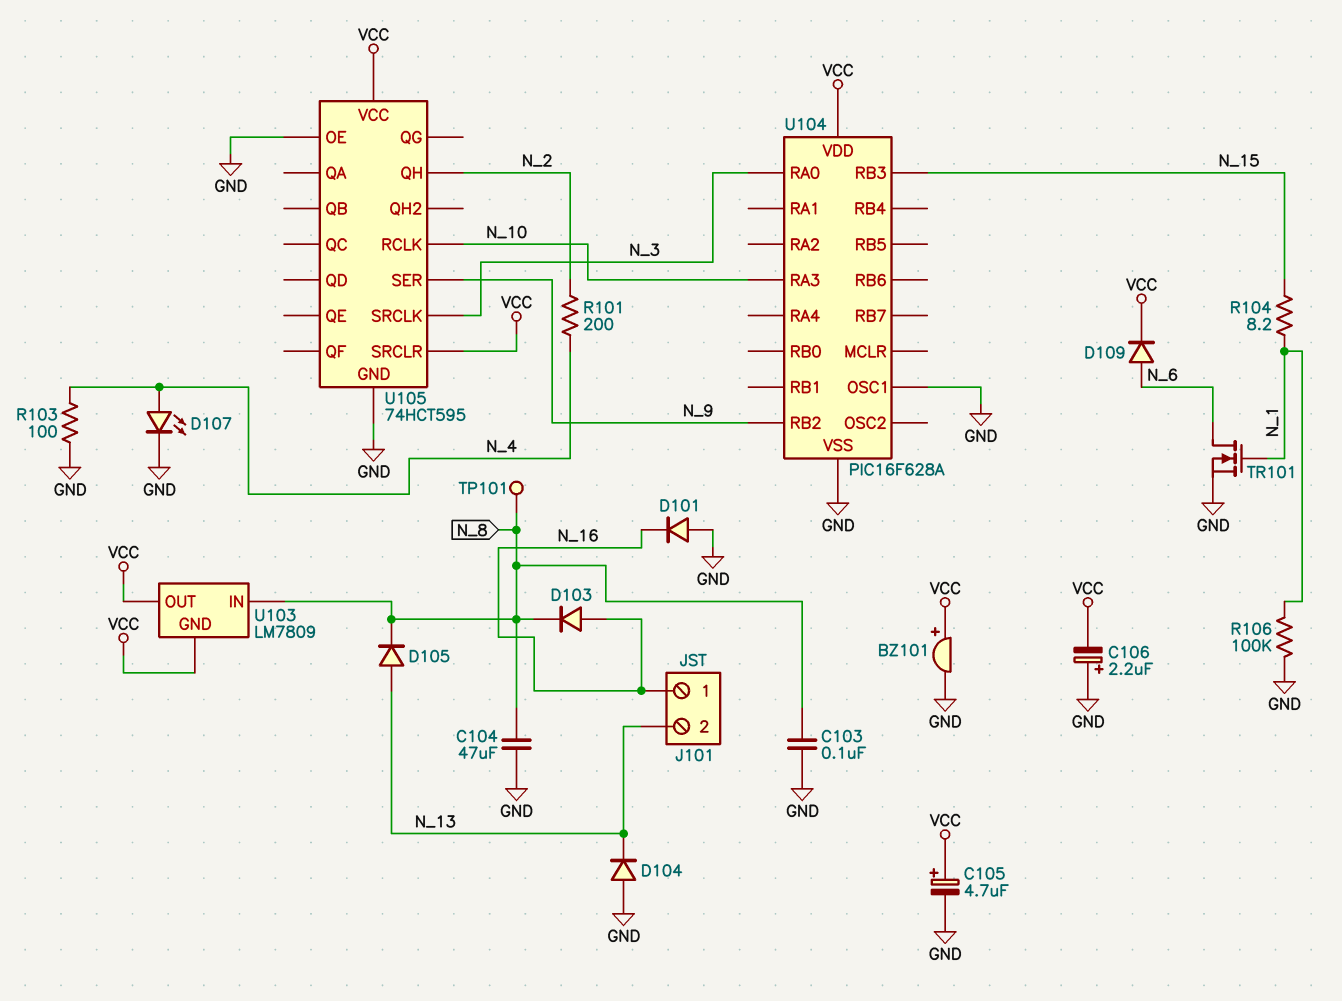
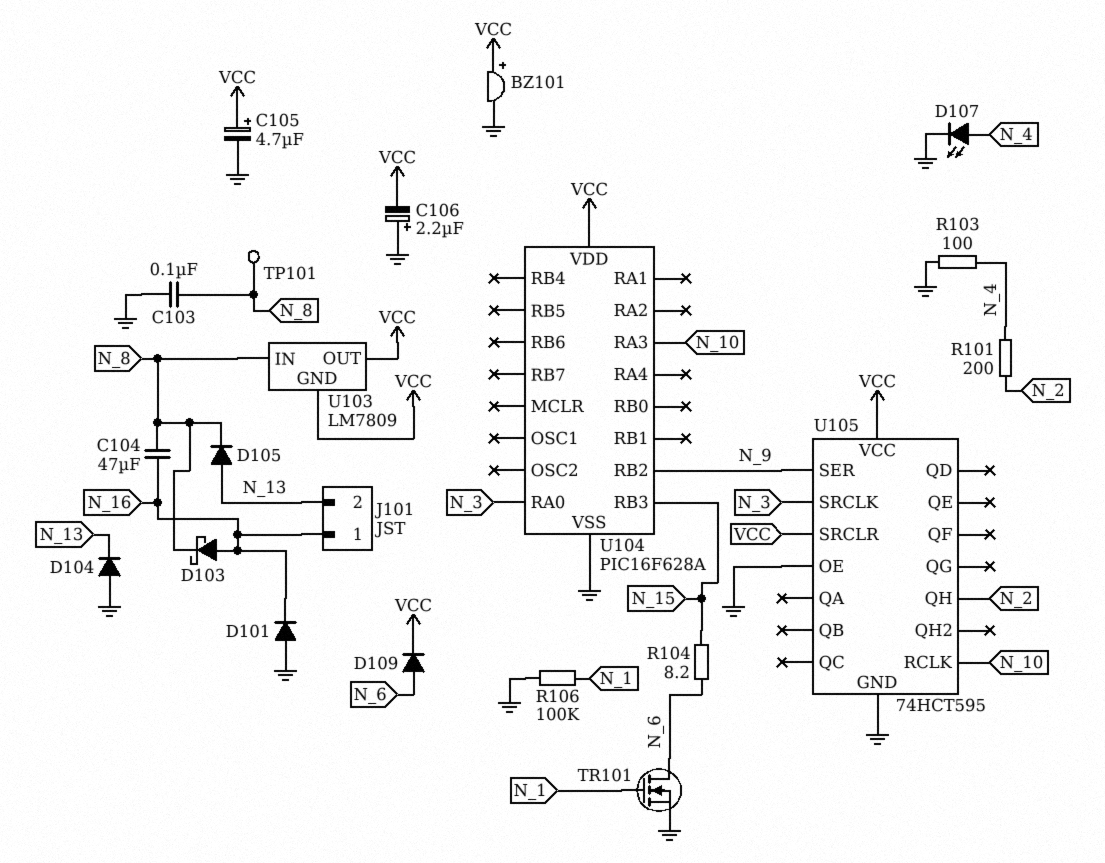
C104: 47uF (GND, N_8) -> 47uF (N_8, N_16)
D103: diode (A N_16, K N_8) -> schottky (A N_16, K N_8)
R104: 8.2 (N_1, N_15) -> 8.2 (N_6, N_15)
U104 pin OSC1: GND -> none

